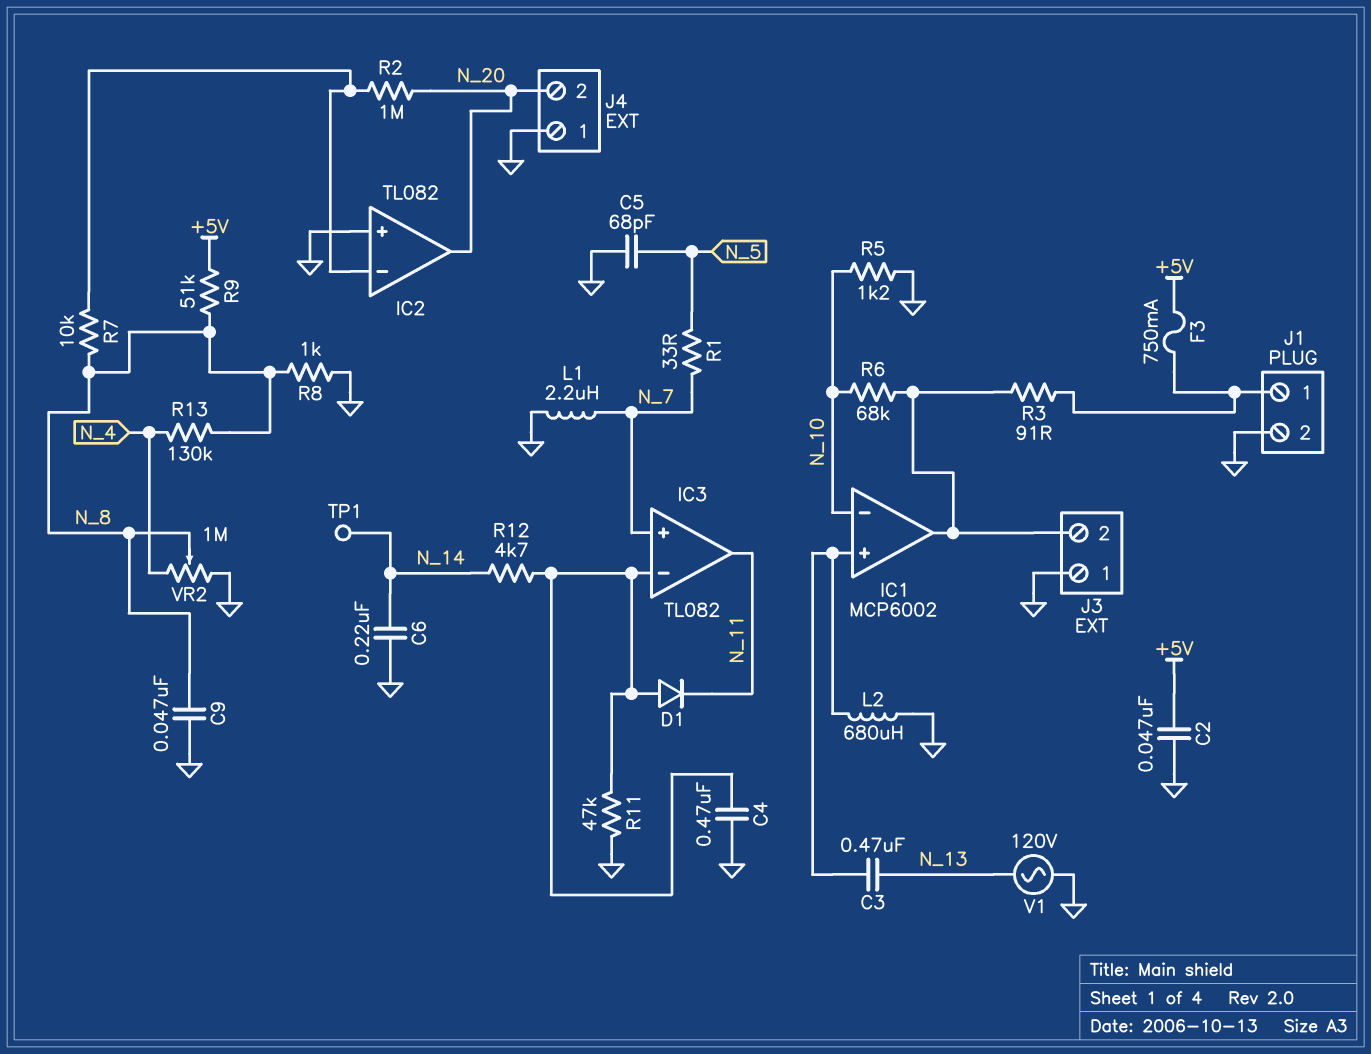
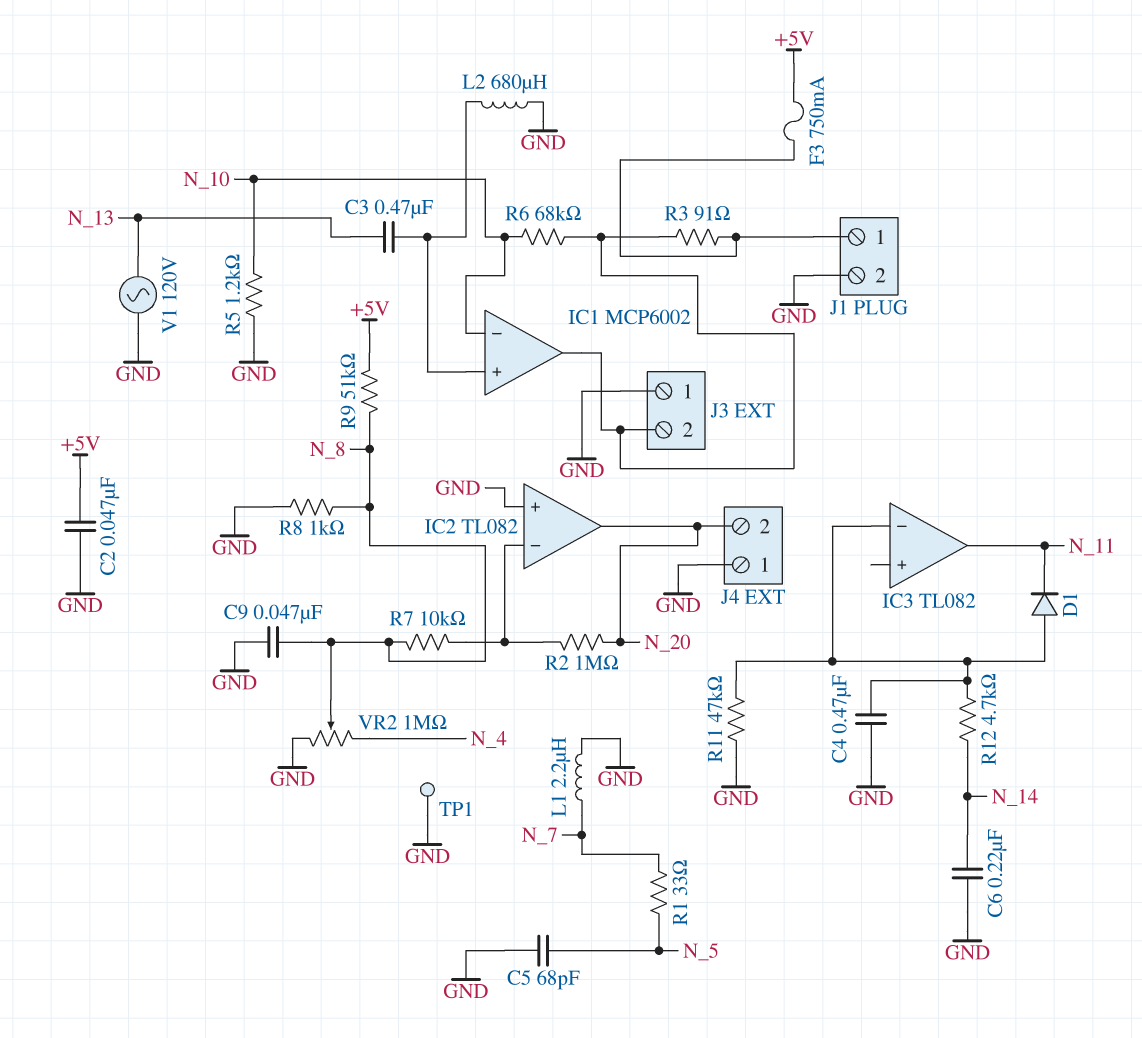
IC3 pin in+: N_7 -> none
R13: 130k (N_4, N_8) -> none
TP1: test point (N_14) -> test point (GND)

